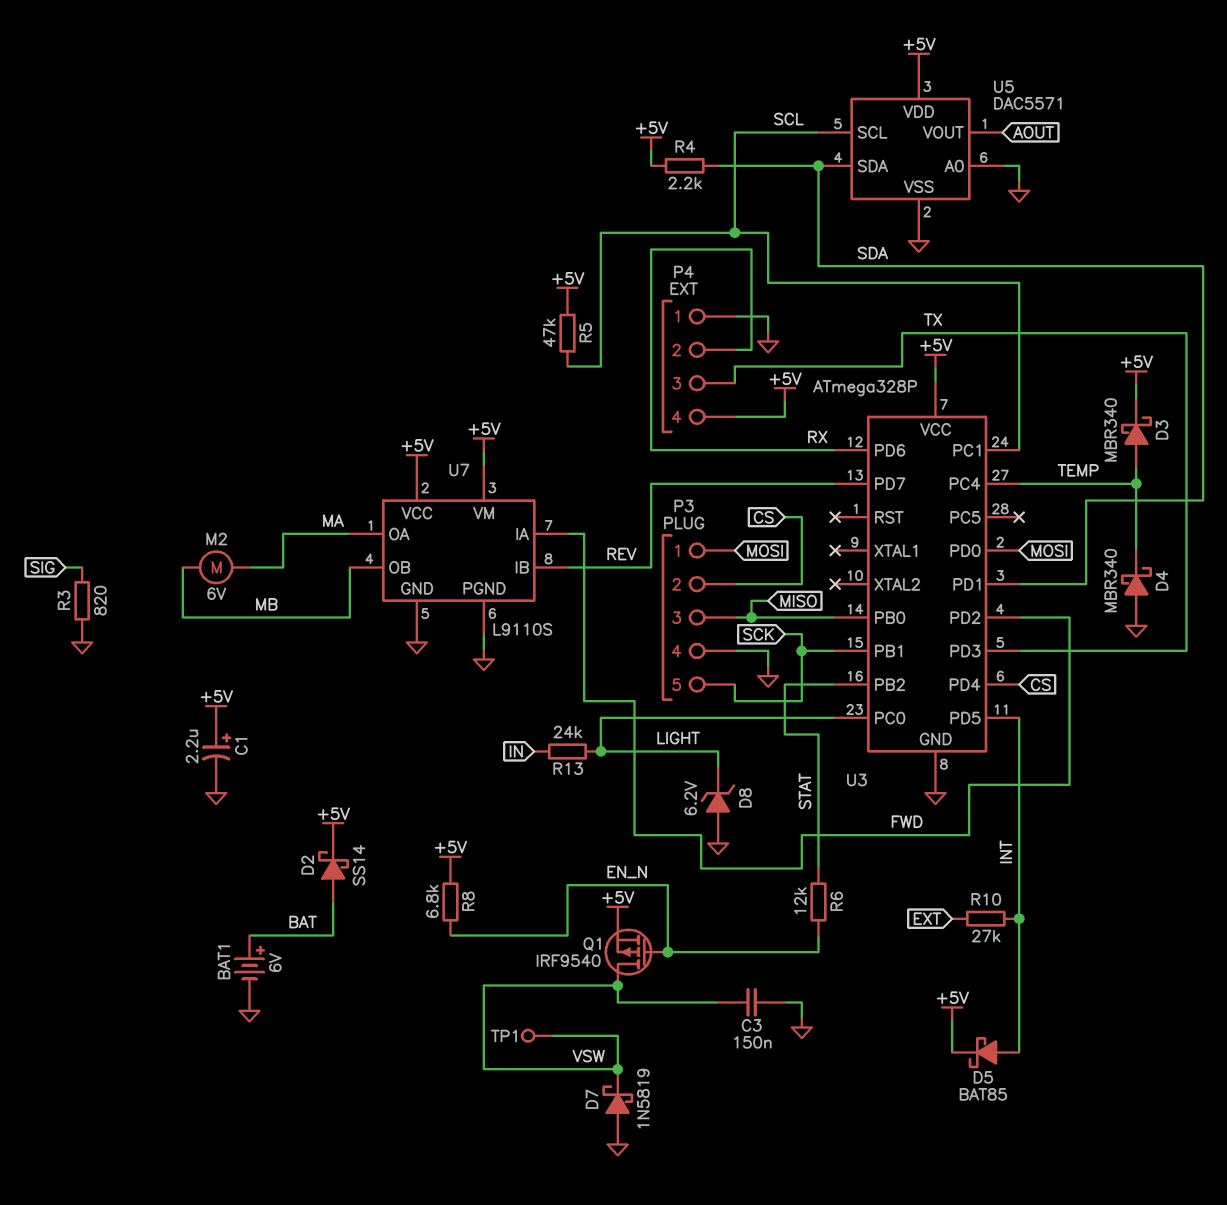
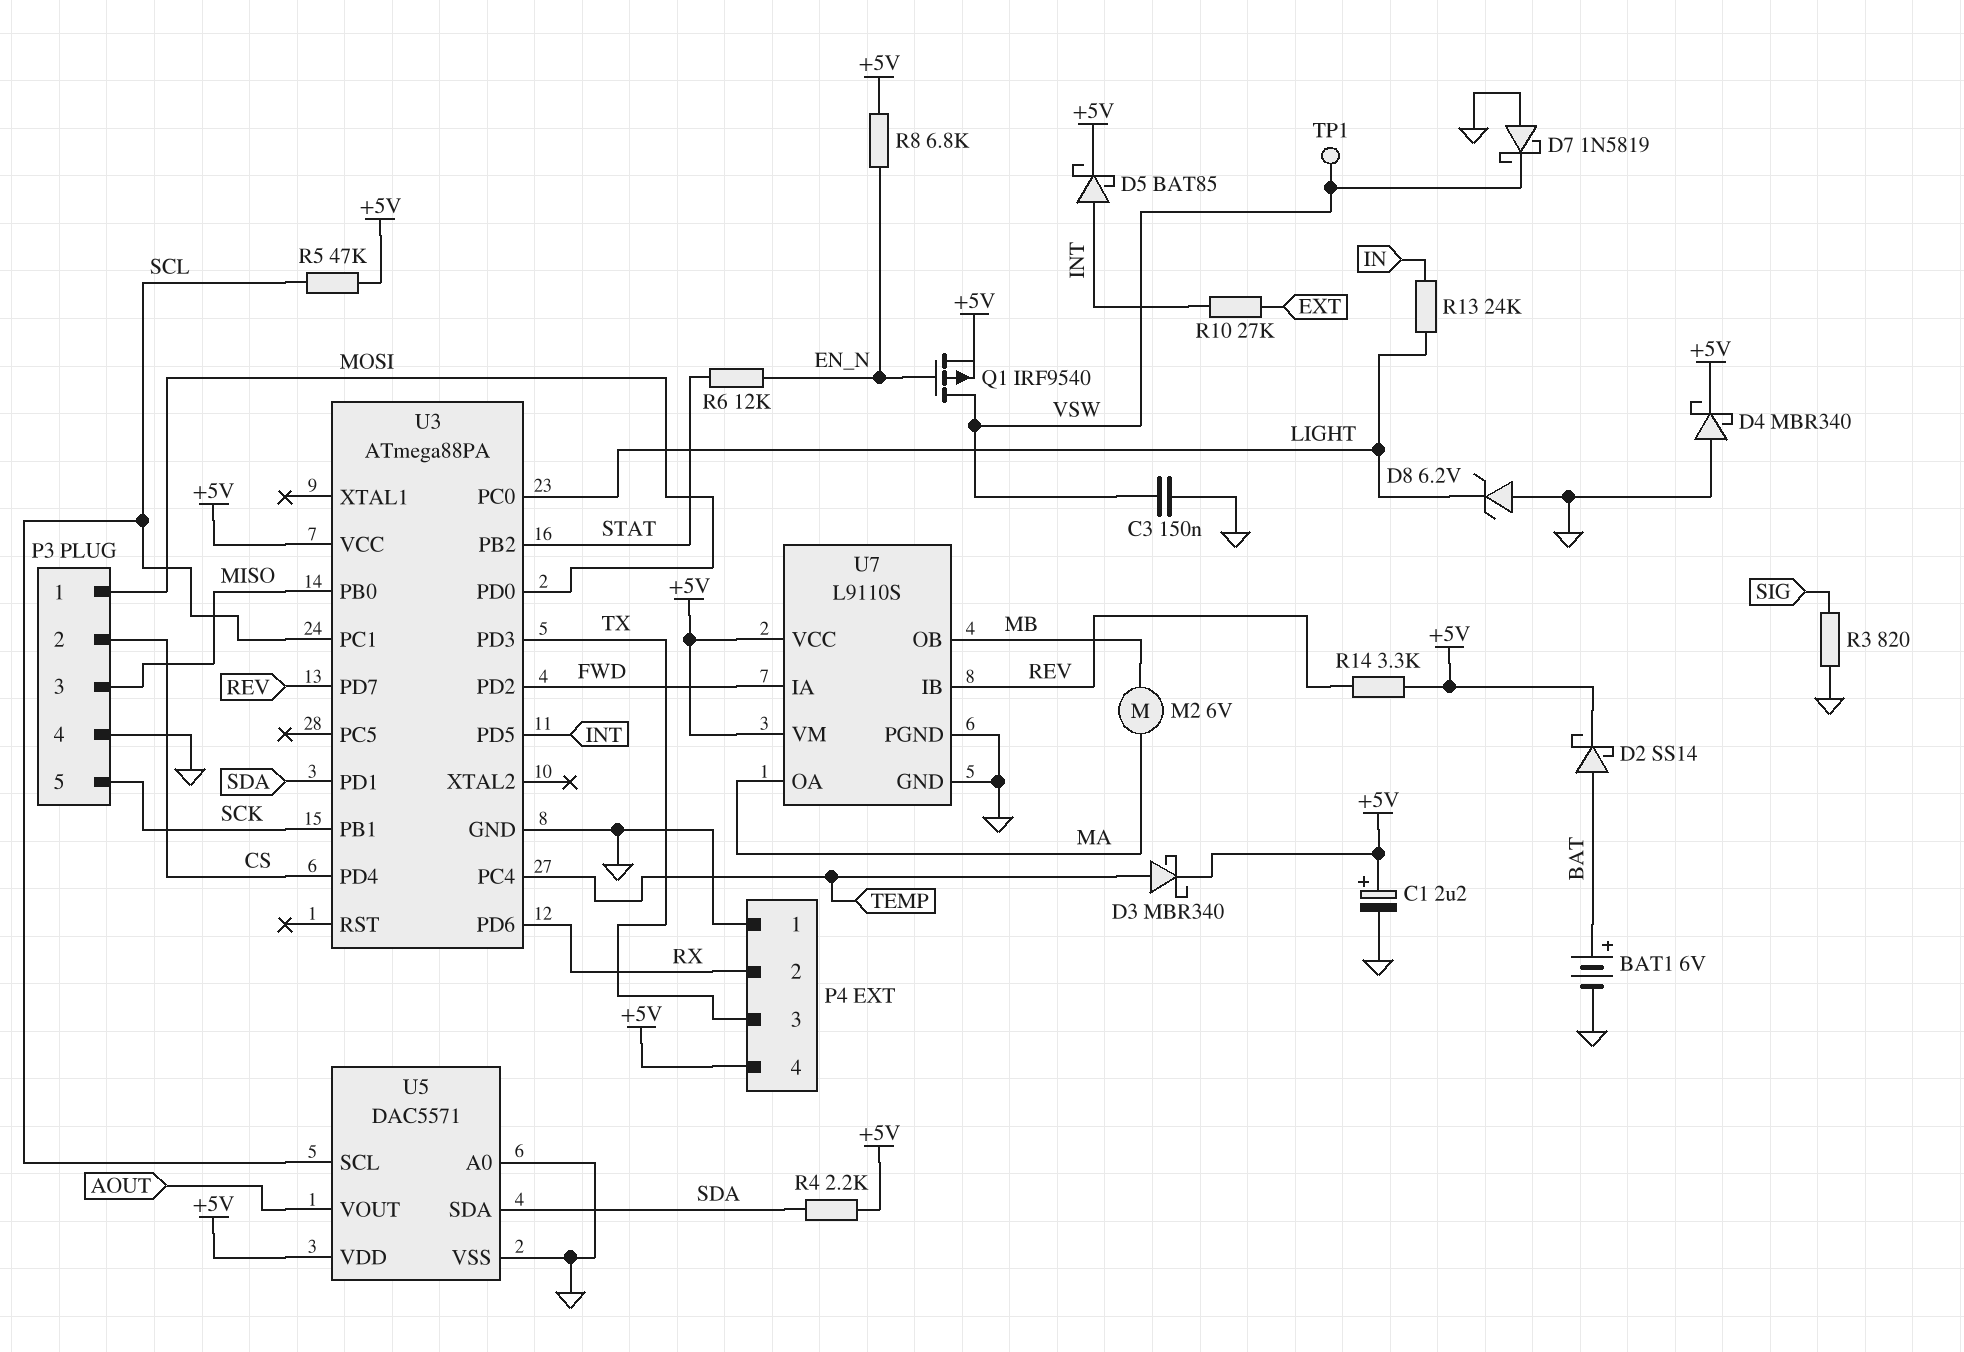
D4: schottky MBR340 (A GND, K TEMP) -> schottky MBR340 (A GND, K +5V)
R14: none -> 3.3k (+5V, REV)
U3: ATmega328P -> ATmega88PA

